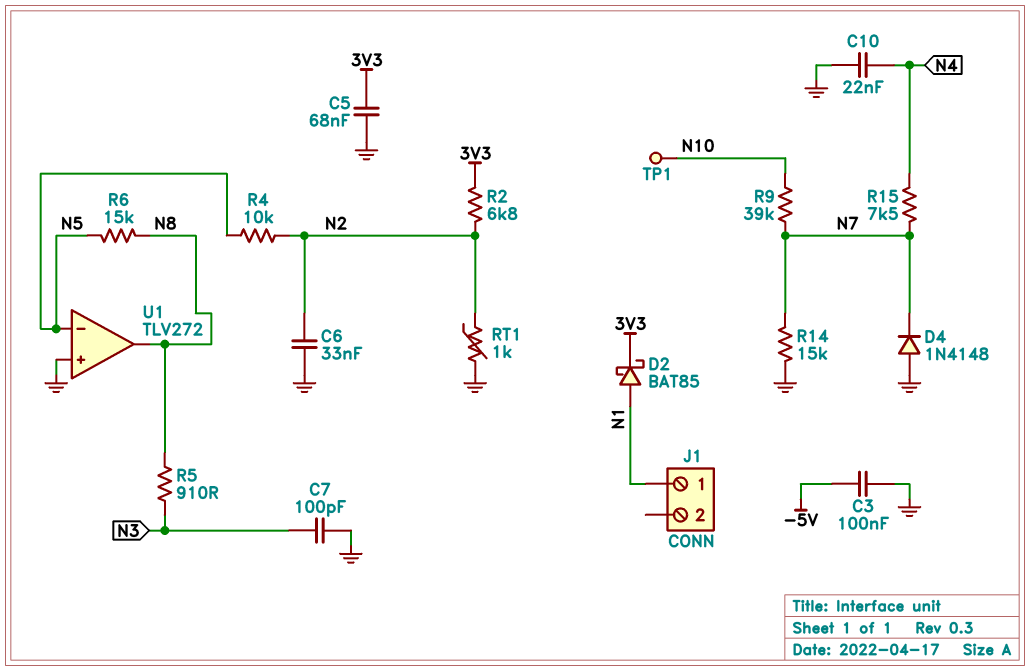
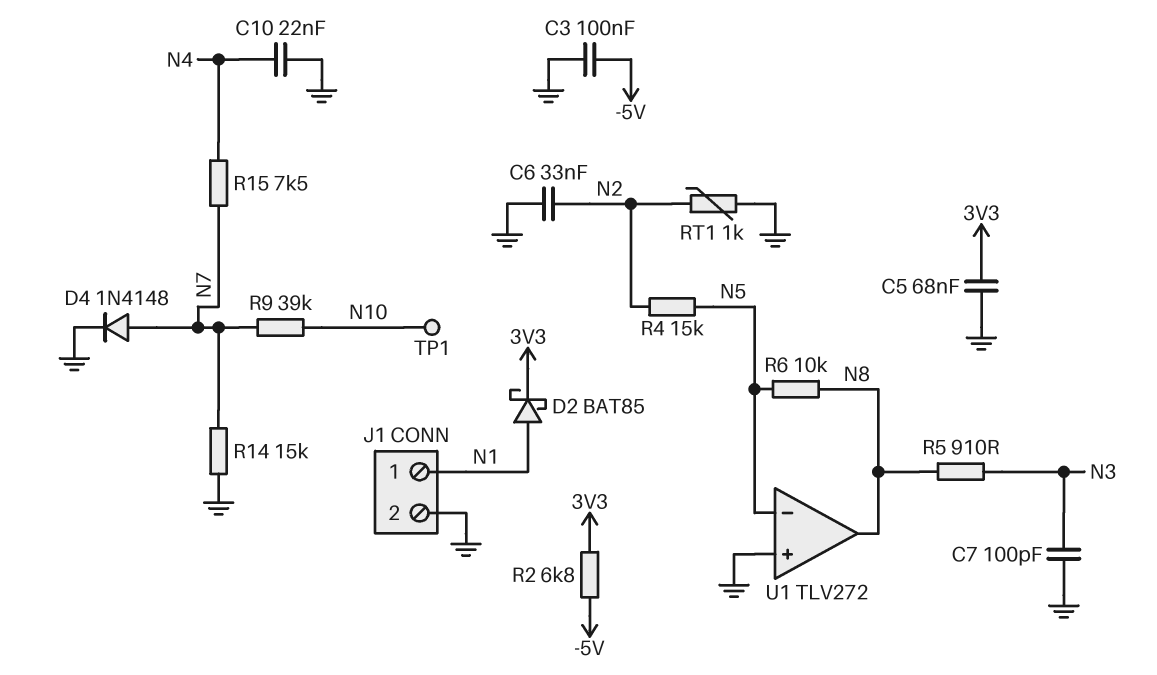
D4: diode 1N4148 (A GND, K N7) -> diode 1N4148 (A N7, K GND)
J1 pin 2: none -> GND
R2: 6.8k (3V3, N2) -> 6.8k (-5V, 3V3)
R4: 10k (N2, N5) -> 15k (N2, N5)
R6: 15k (N5, N8) -> 10k (N5, N8)

